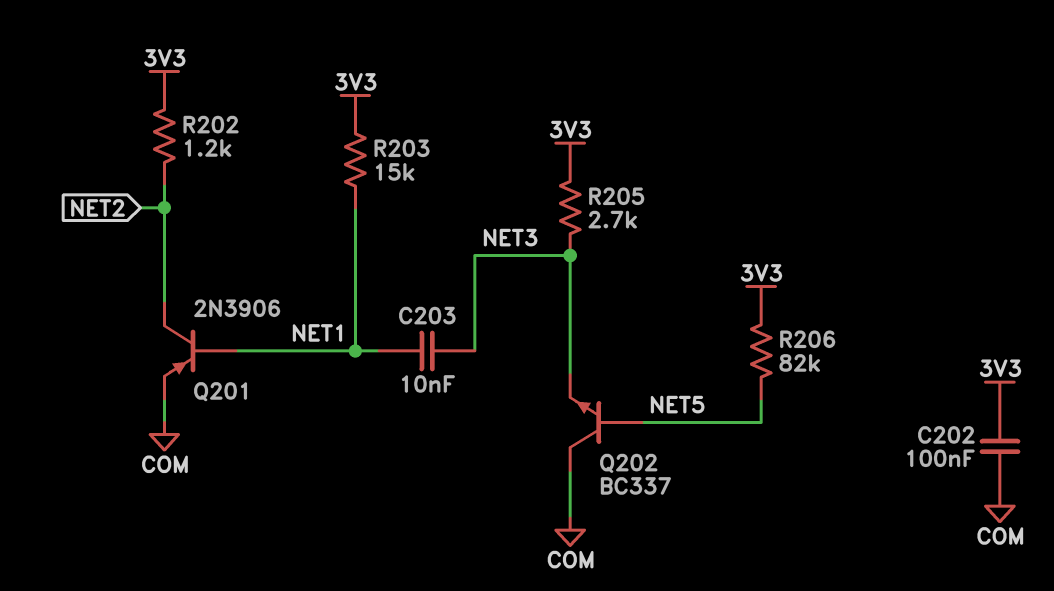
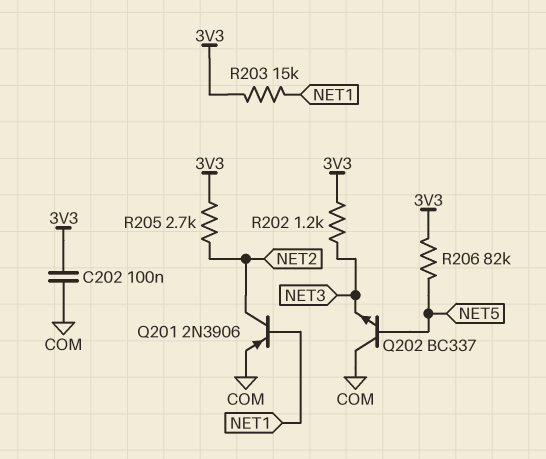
C203: 10nF (NET1, NET3) -> none
R202: 1.2k (3V3, NET2) -> 1.2k (3V3, NET3)
R205: 2.7k (3V3, NET3) -> 2.7k (3V3, NET2)

